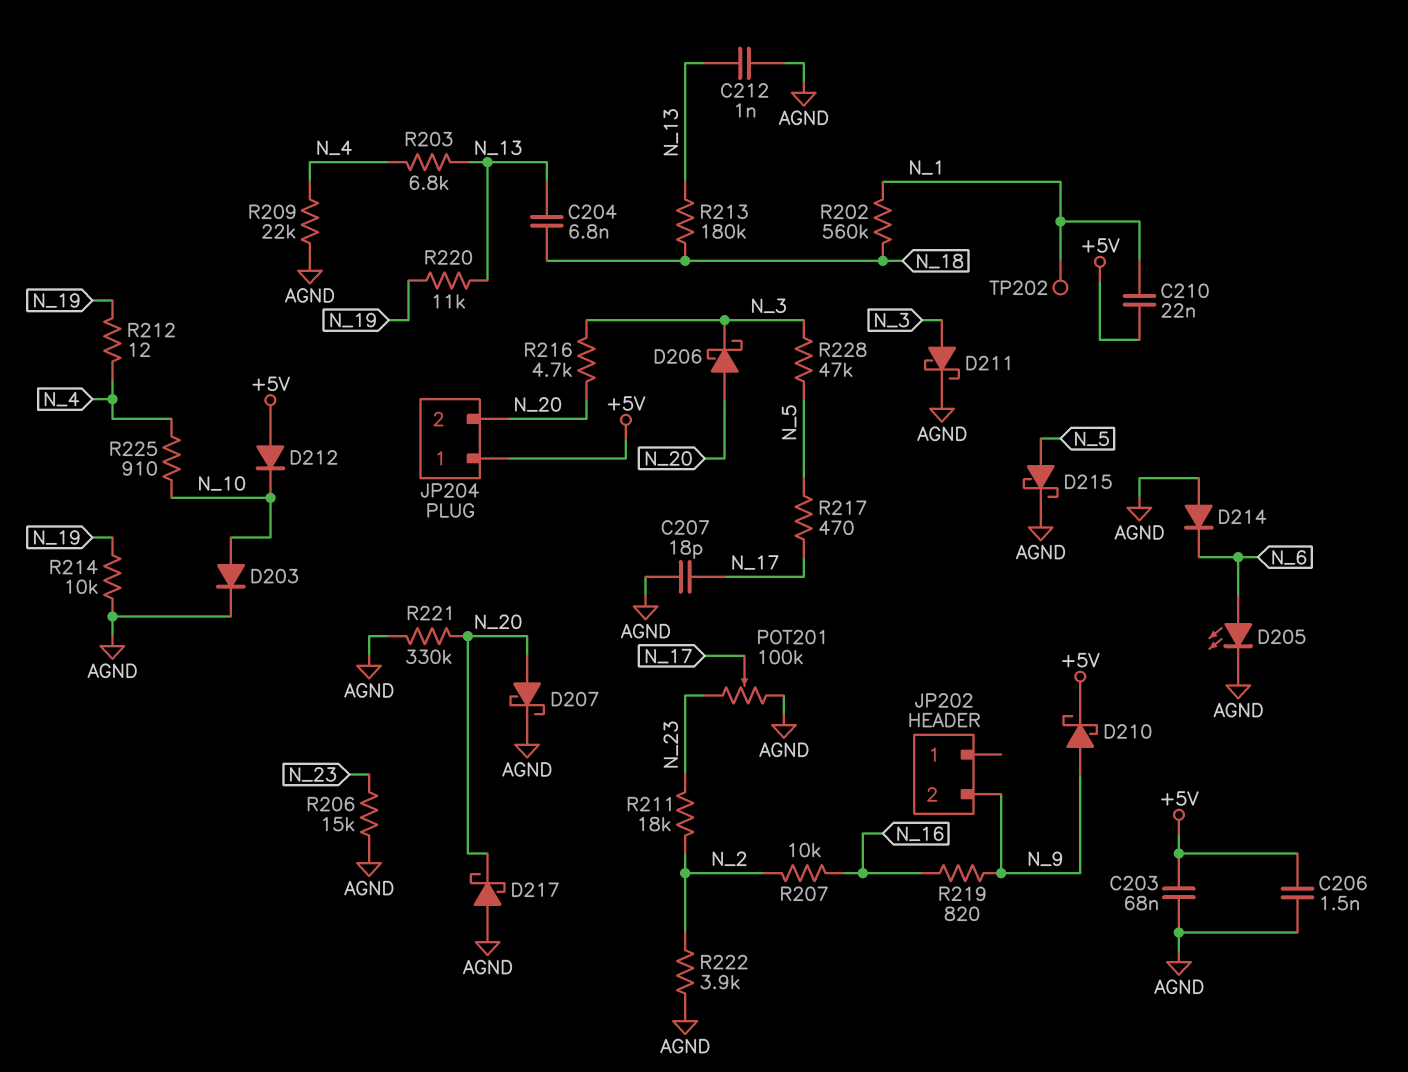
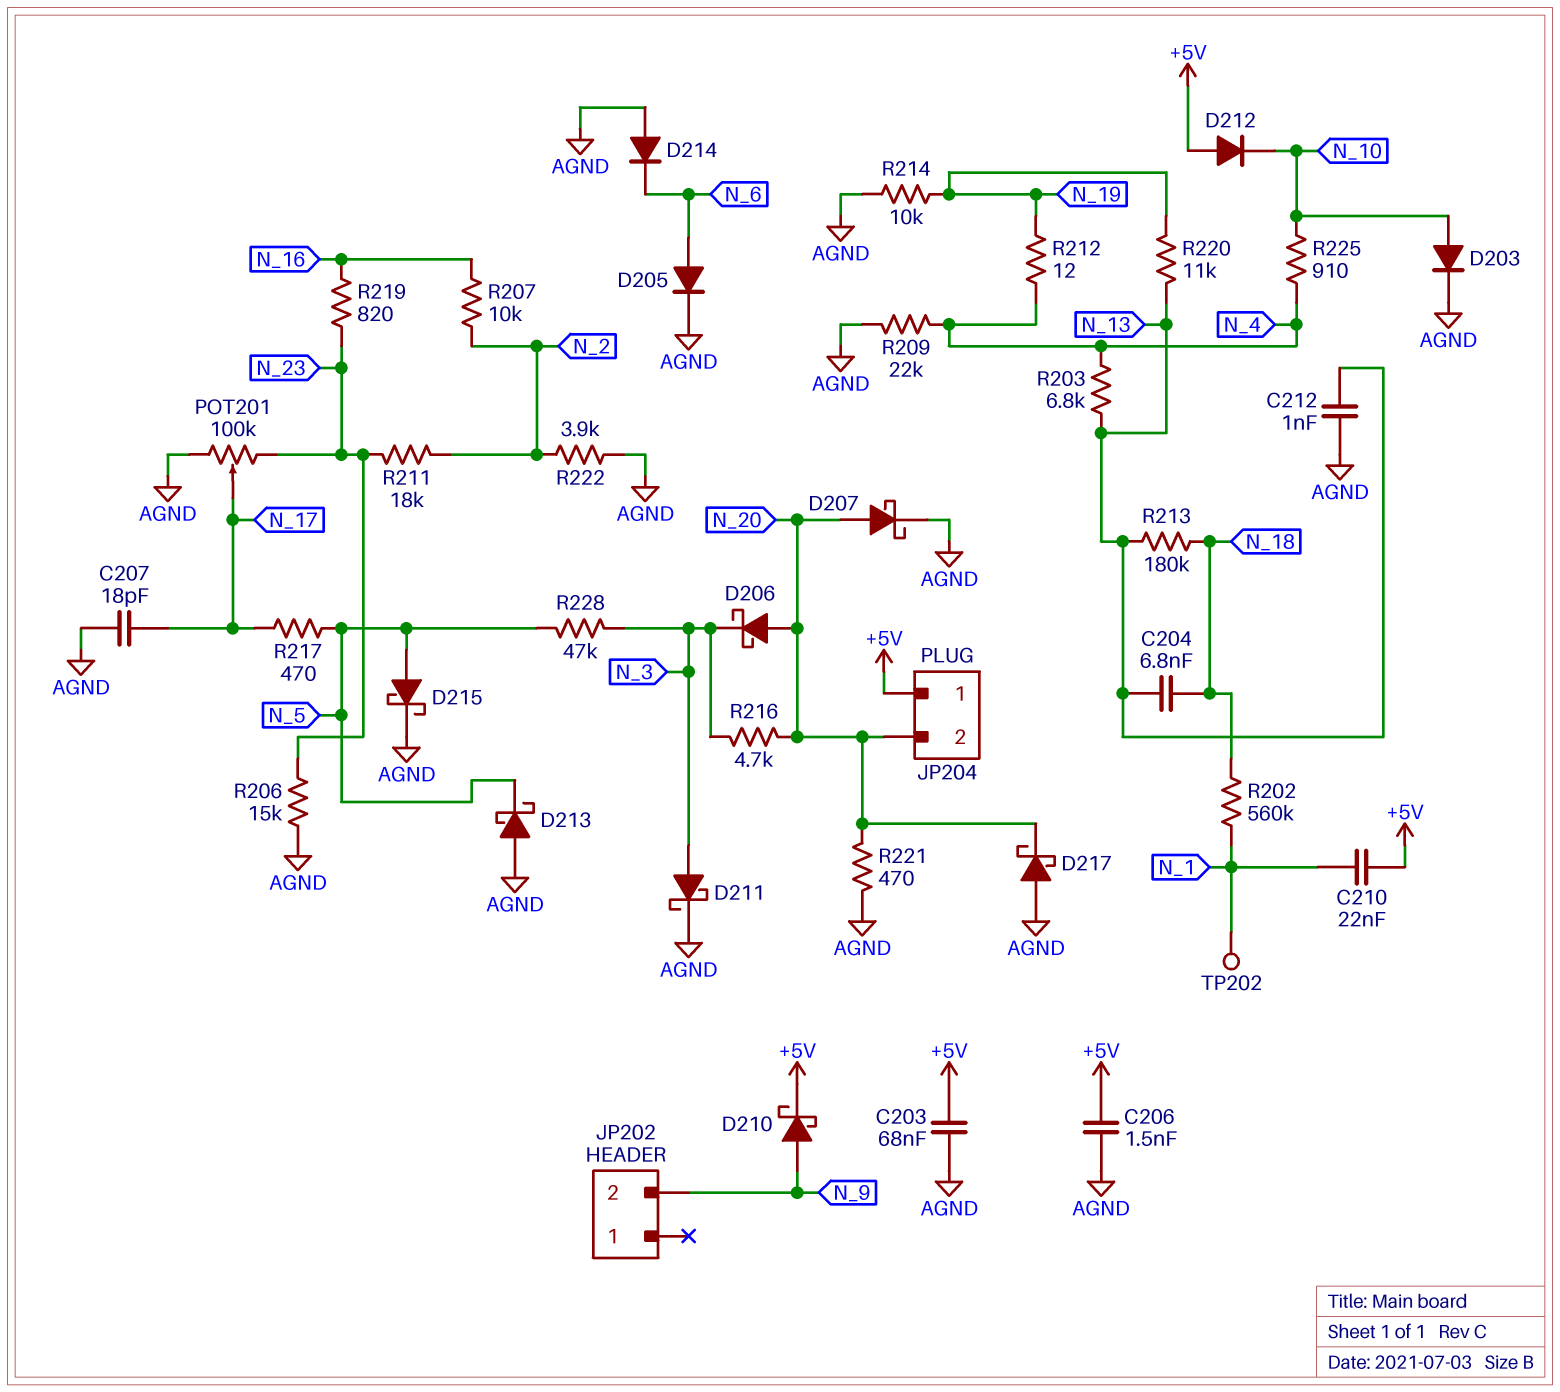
D205: LED (A N_6, K AGND) -> diode (A N_6, K AGND)
D213: none -> schottky (A AGND, K N_5)
R219: 820 (N_9, N_16) -> 820 (N_16, N_23)
R221: 330k (AGND, N_20) -> 470 (AGND, N_20)

